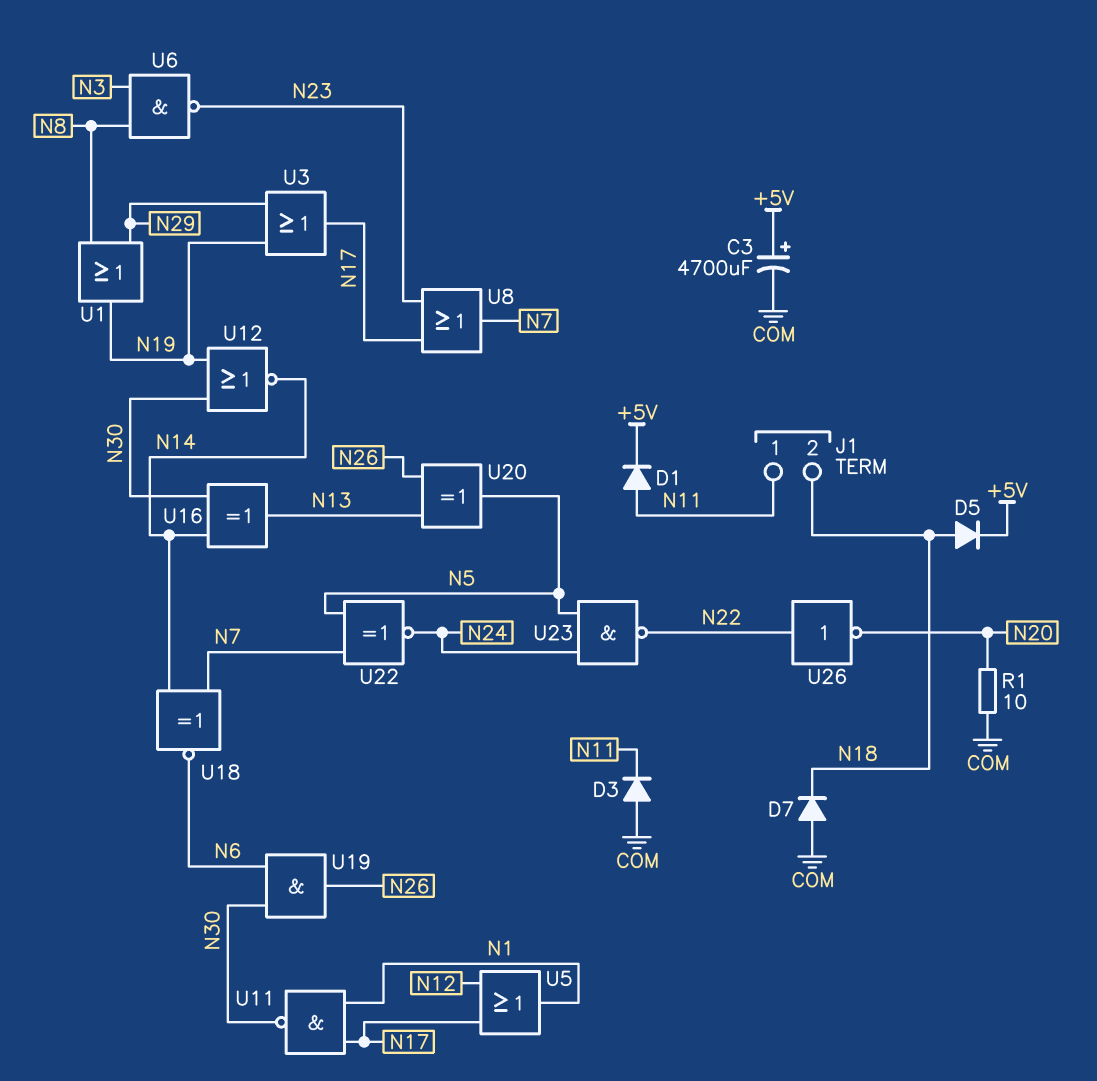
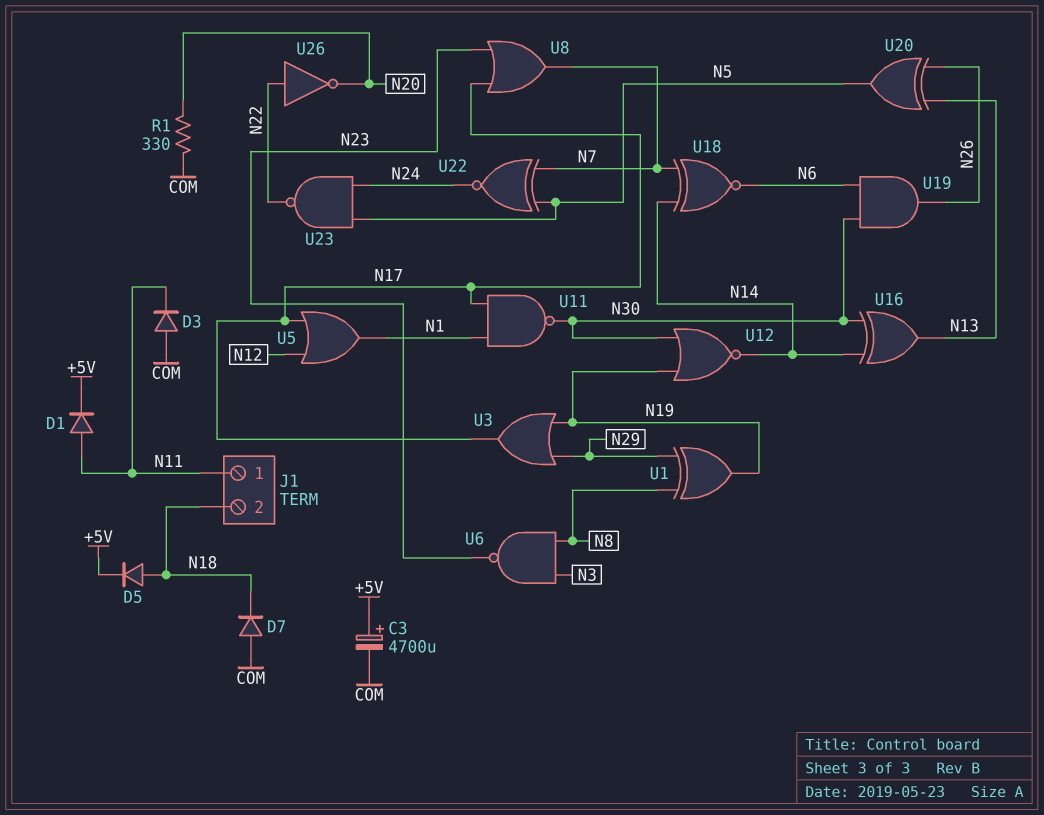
R1: 10 (COM, N20) -> 330 (COM, N20)
U1: OR (in N8, in N29, out N19) -> XOR (in N8, in N29, out N19)

